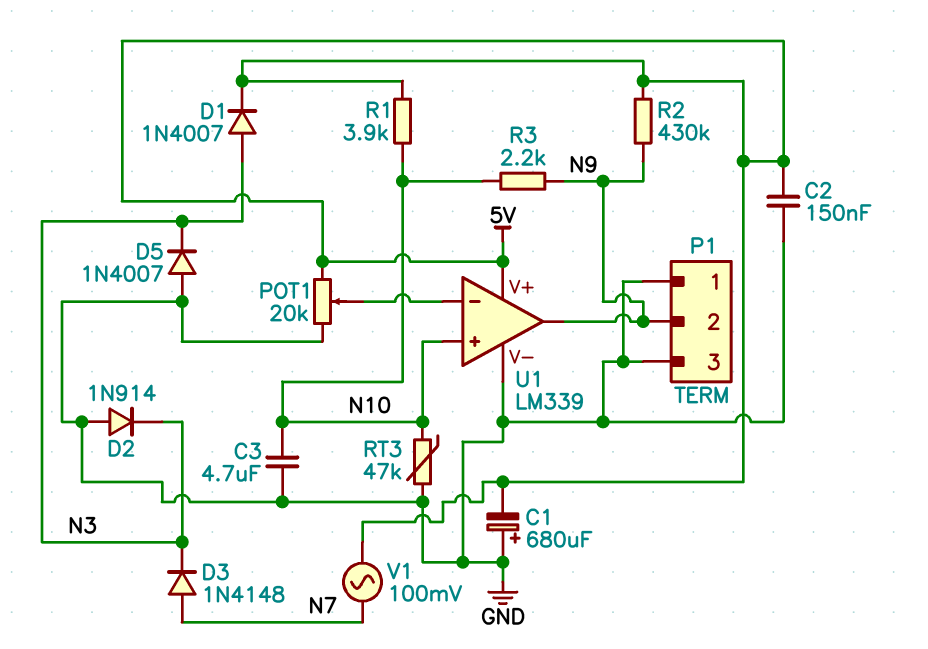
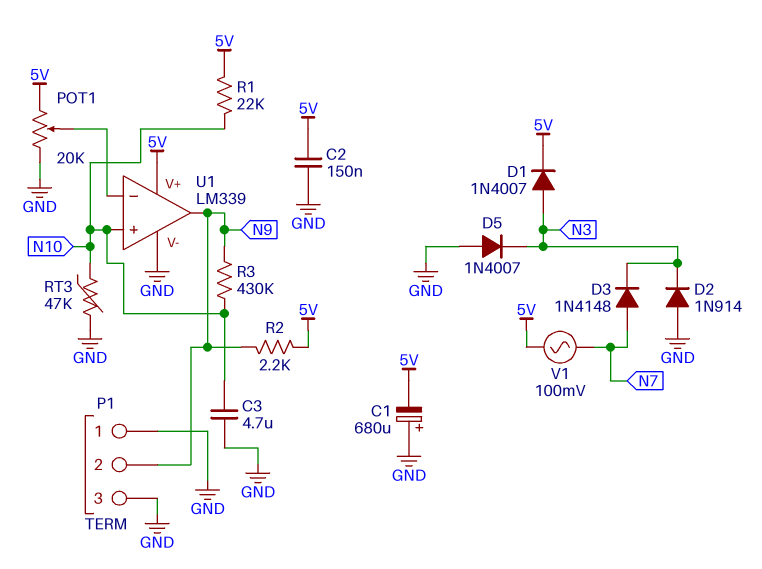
R1: 3.9k (5V, N10) -> 22k (5V, N10)
R2: 430k (5V, N9) -> 2.2k (5V, N9)
R3: 2.2k (N9, N10) -> 430k (N9, N10)

